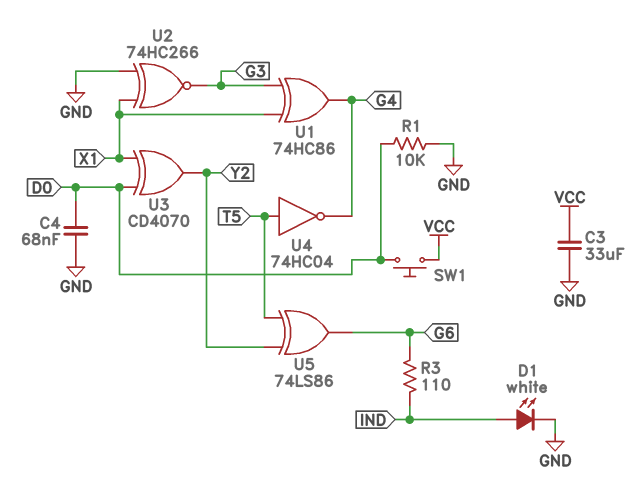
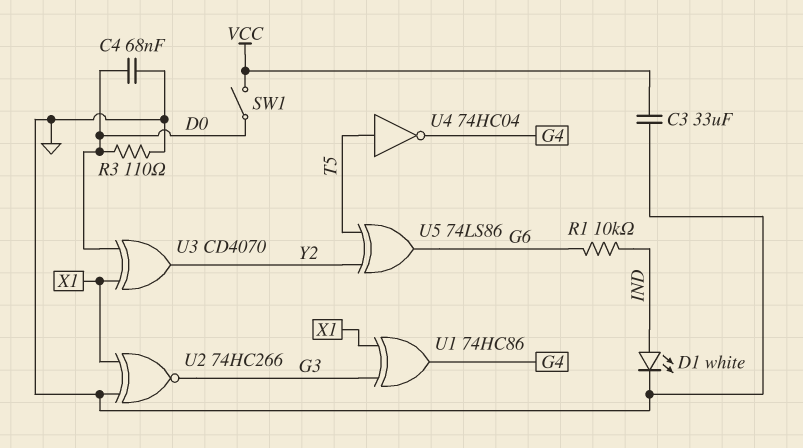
R1: 10k (D0, GND) -> 10k (G6, IND)
R3: 110 (G6, IND) -> 110 (D0, GND)
SW1: button (D0, VCC) -> switch (D0, VCC)

